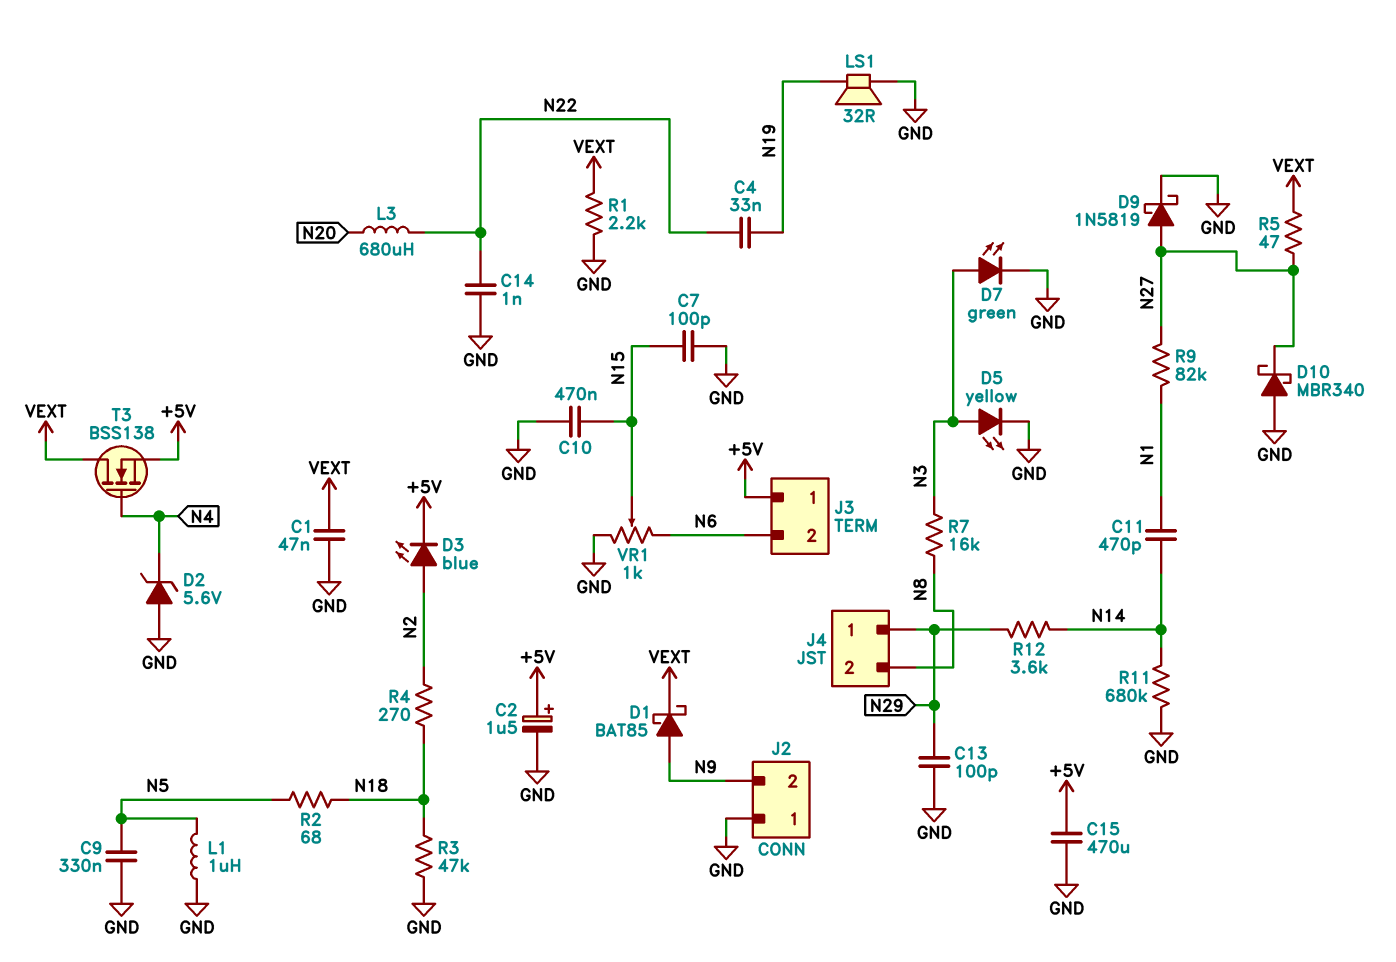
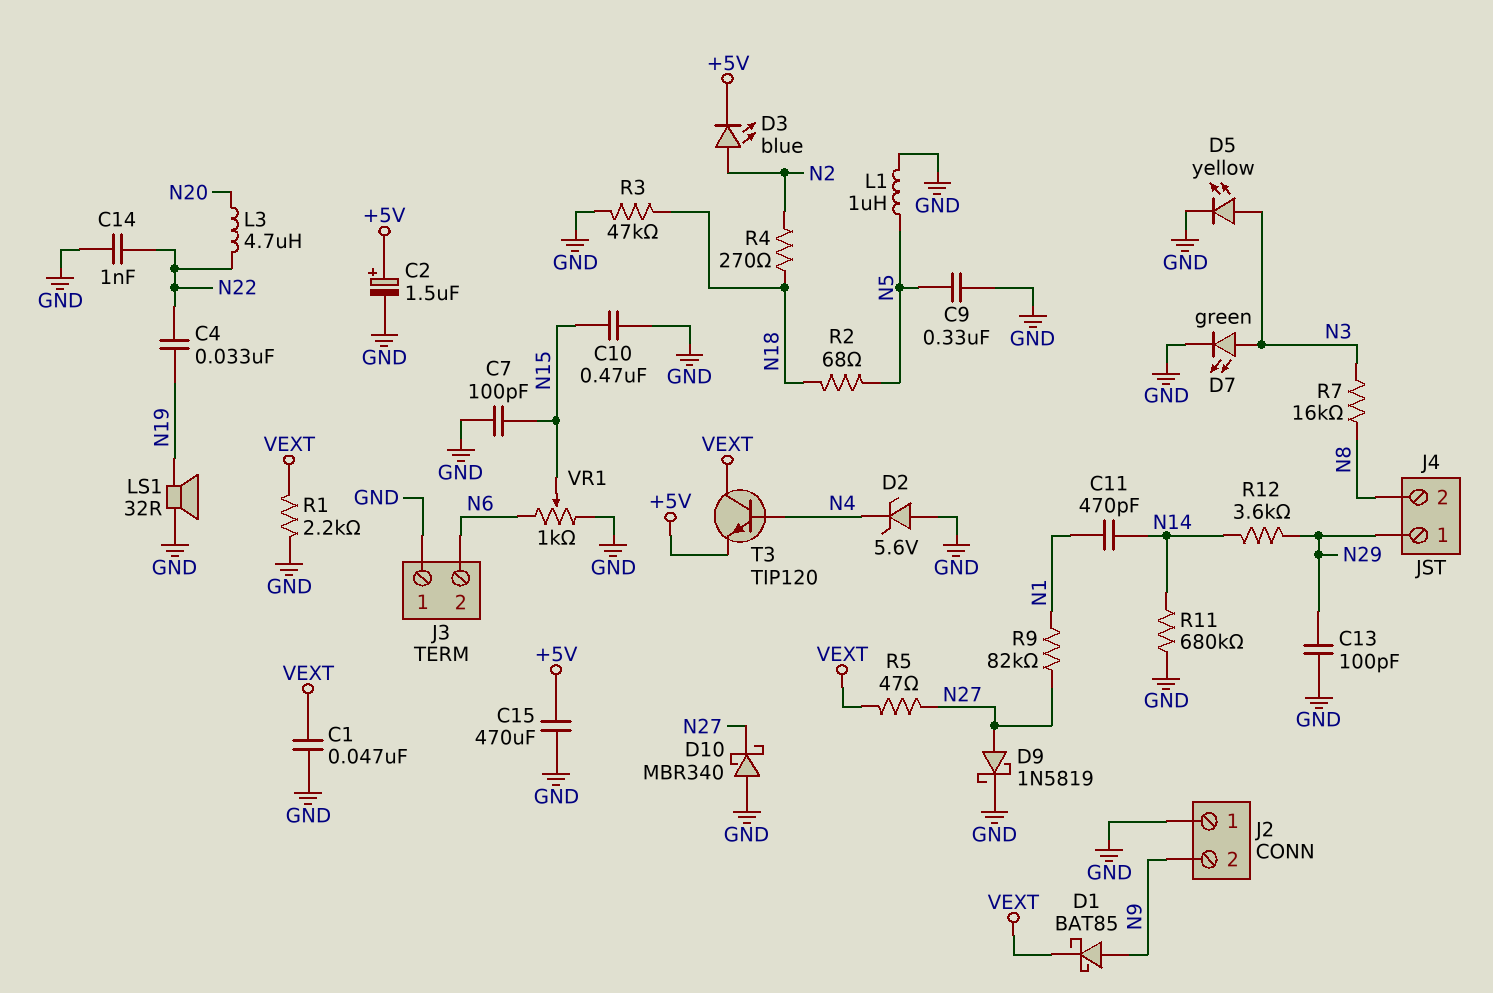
J3 pin 1: +5V -> GND
L3: 680uH (N20, N22) -> 4.7uH (N20, N22)
T3: NMOS BSS138 (G N4, D VEXT, S +5V) -> NPN TIP120 (B N4, C VEXT, E +5V)

